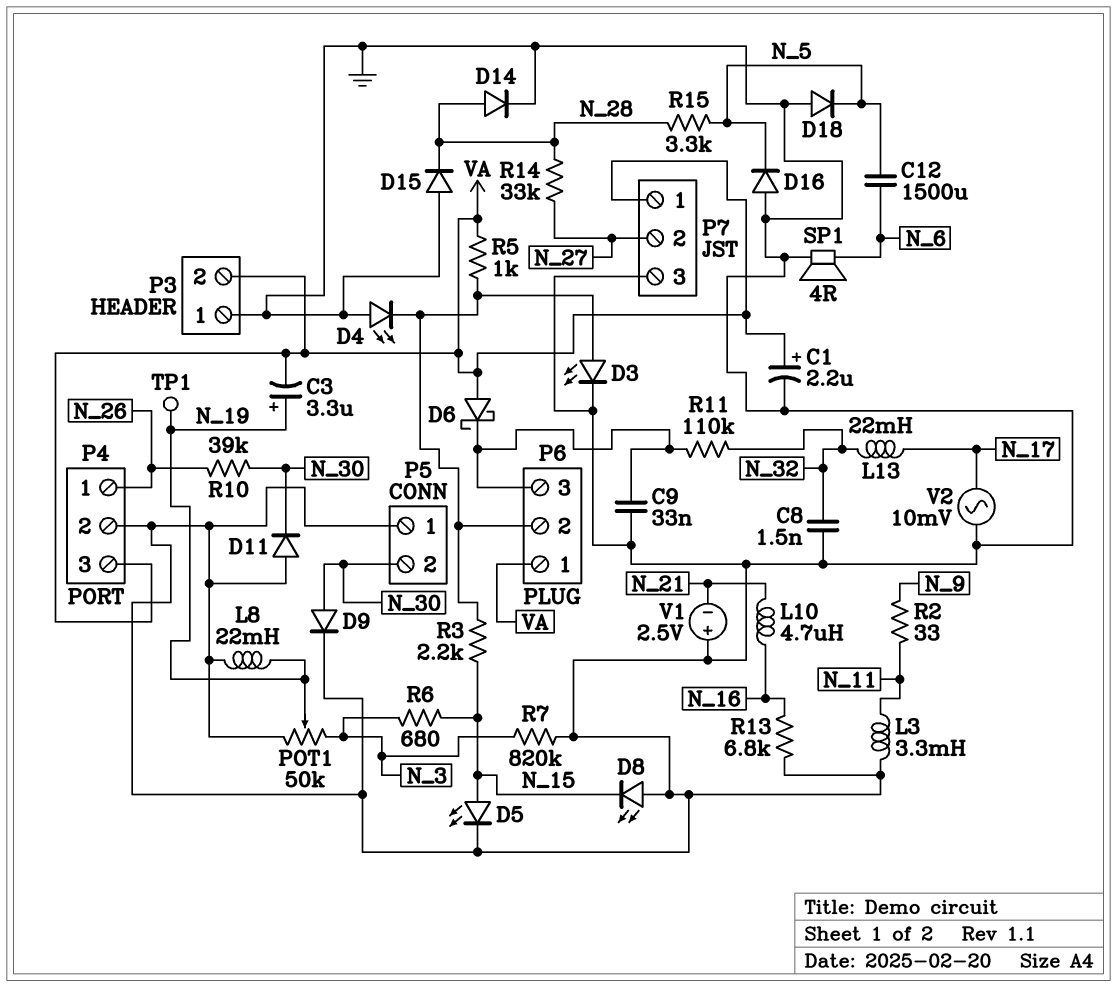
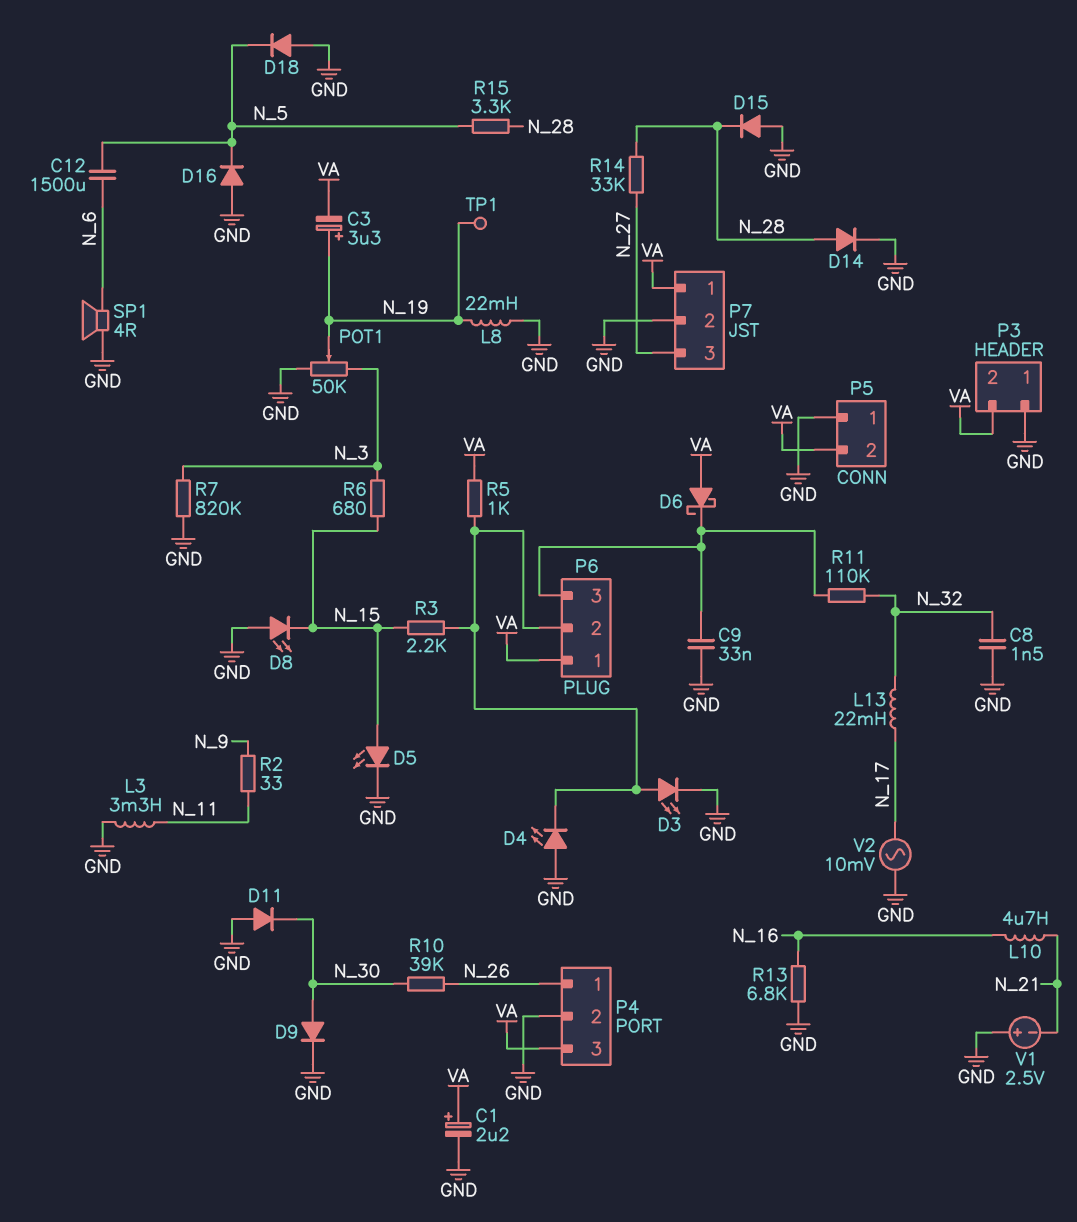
P5 pin 2: N_30 -> VA
P7 pin 2: N_27 -> GND
P7 pin 3: GND -> N_27

